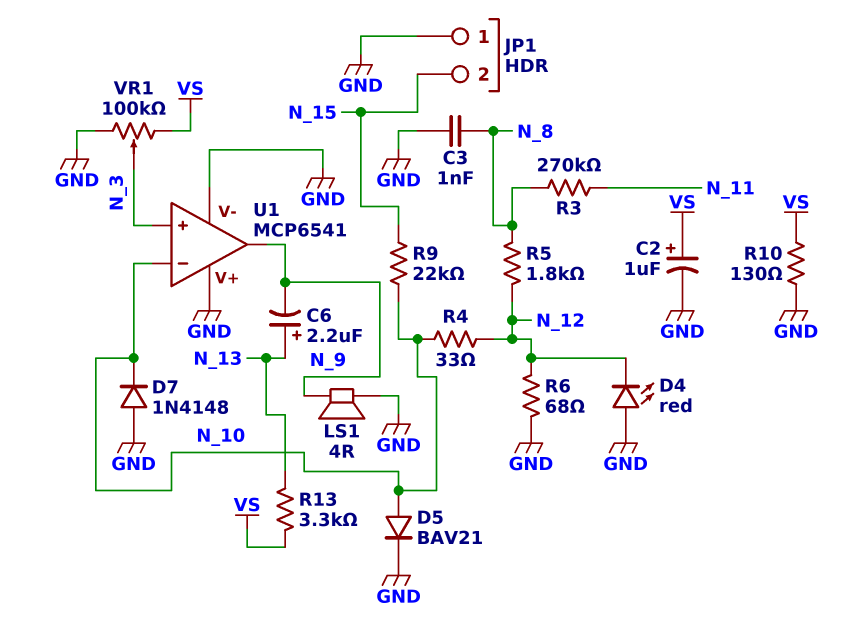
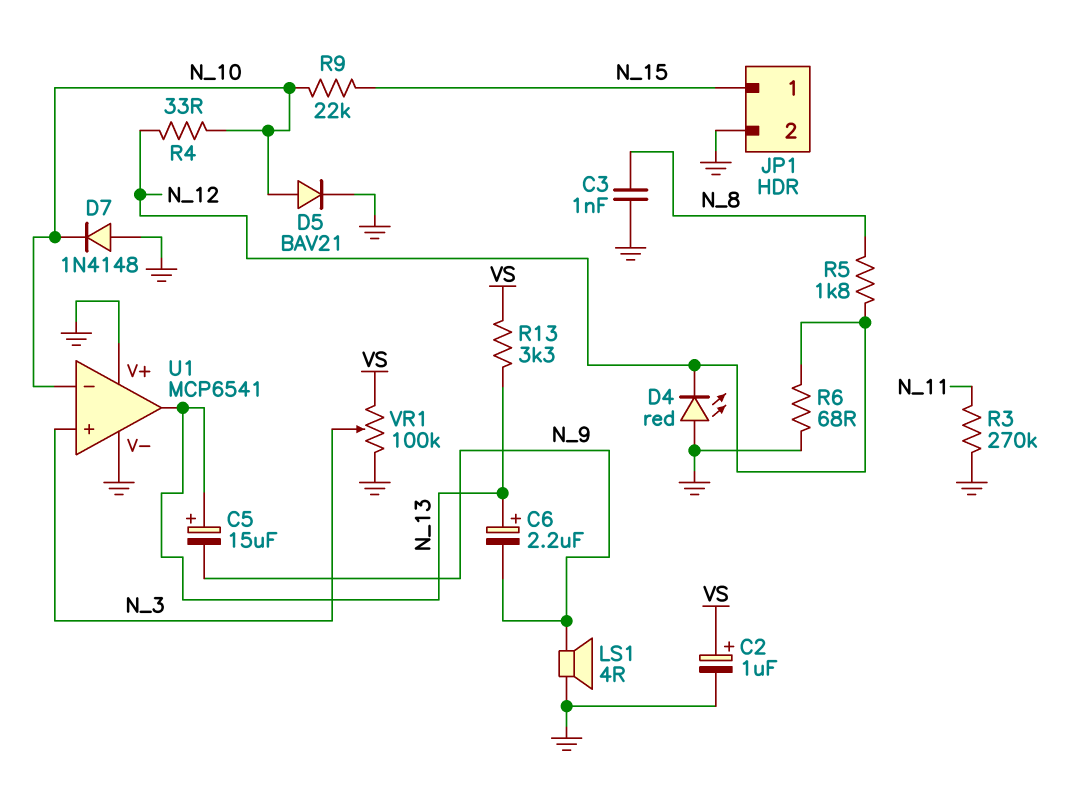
C5: none -> 15uF (plus N_13, minus N_9)
JP1 pin 1: GND -> N_15
JP1 pin 2: N_15 -> GND
R3: 270k (N_8, N_11) -> 270k (GND, N_11)
R10: 130 (GND, VS) -> none
U1 pin out: N_9 -> N_13

